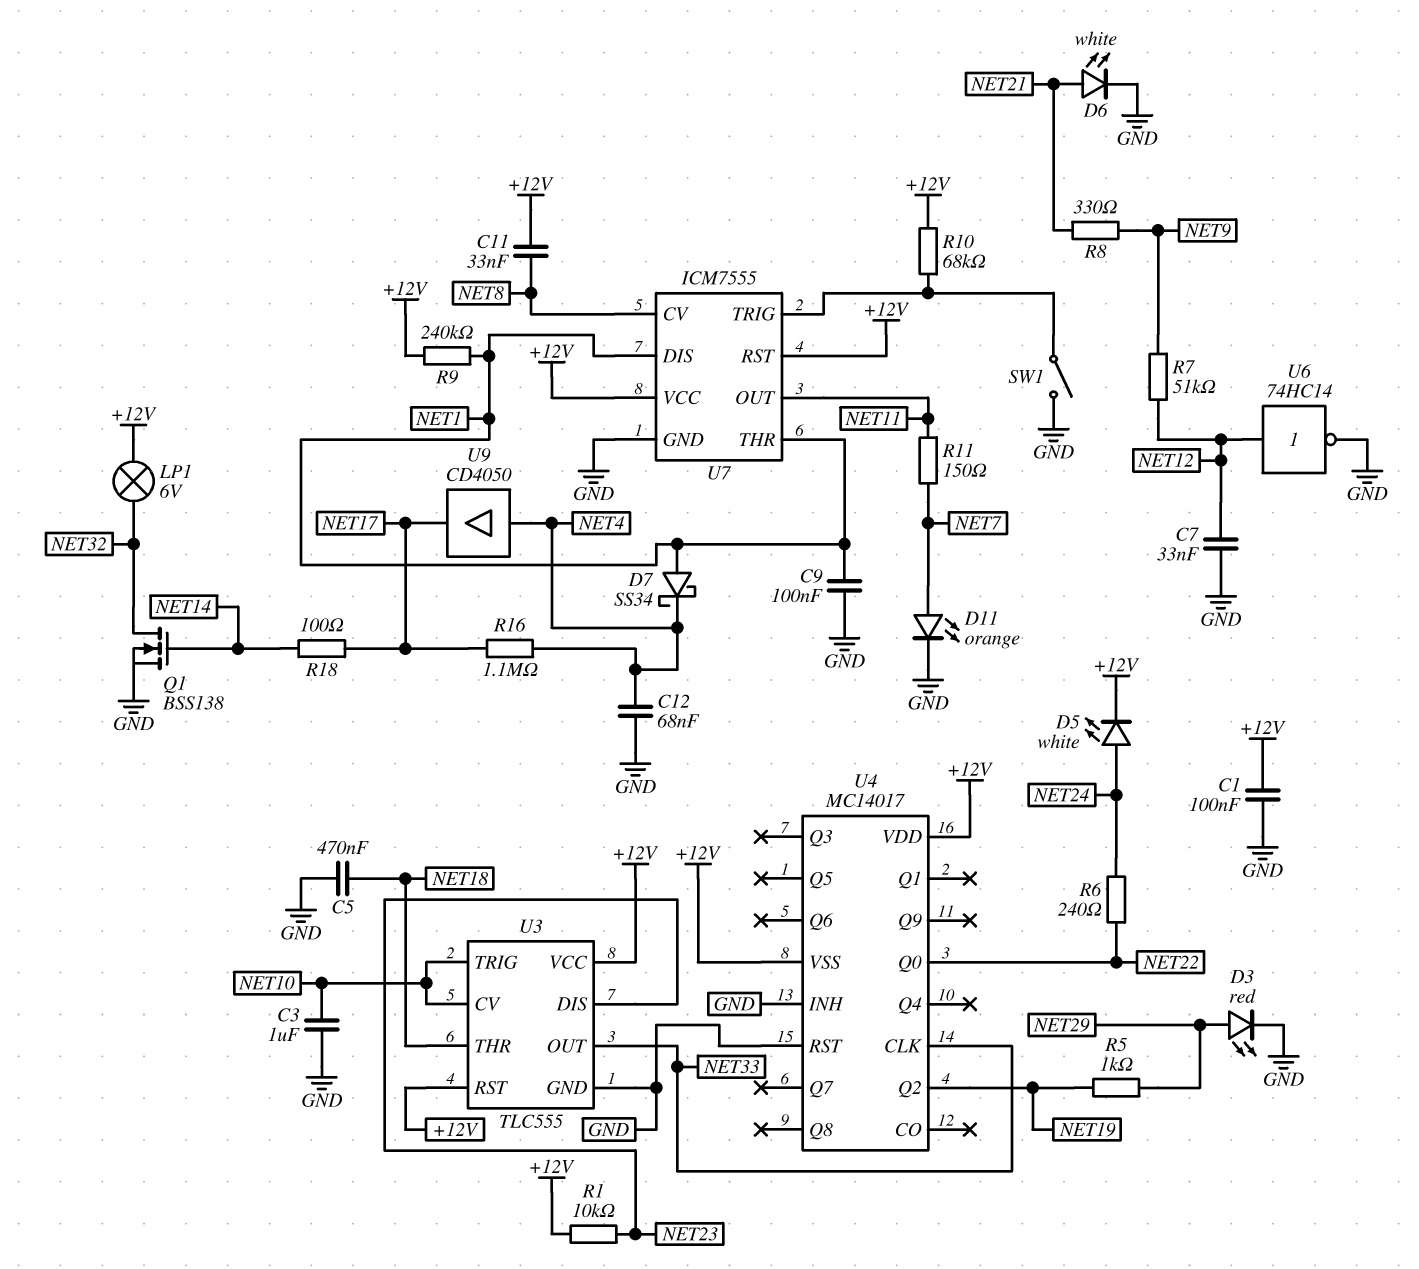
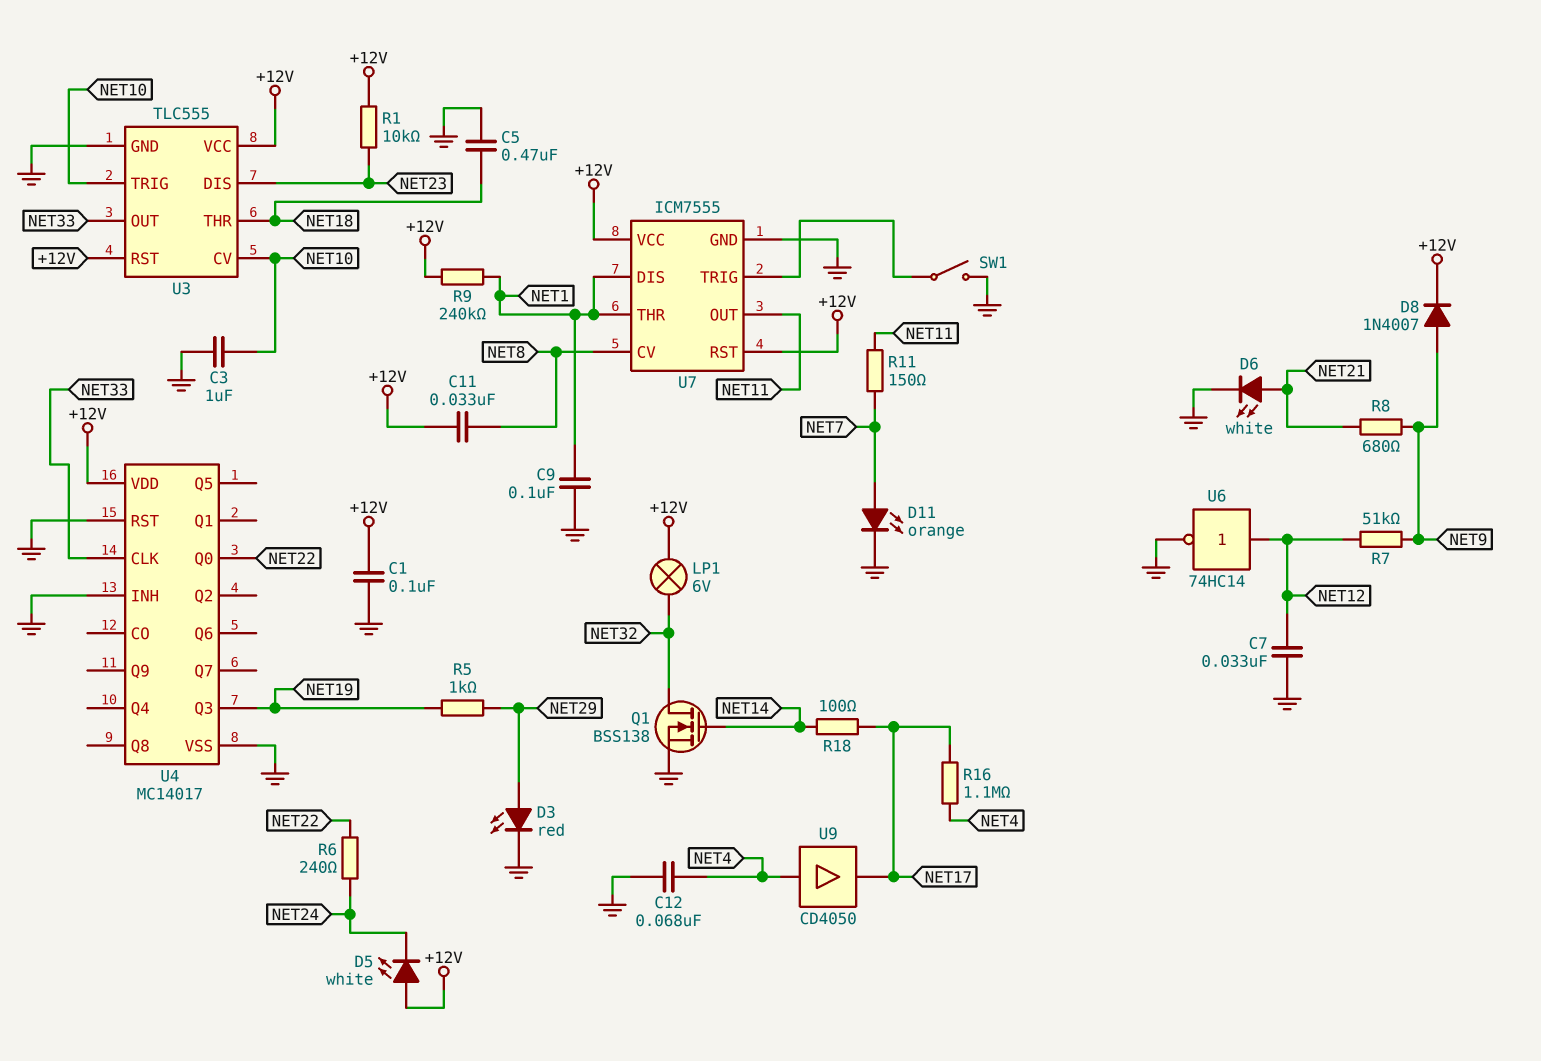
D5: LED white (A NET24, K +12V) -> LED white (A +12V, K NET24)
D7: schottky SS34 (A NET1, K NET4) -> none
D8: none -> diode 1N4007 (A NET9, K +12V)
R8: 330 (NET9, NET21) -> 680 (NET9, NET21)
R10: 68k (+12V, U7/TRIG) -> none
U4 pin Q2: NET19 -> none
U4 pin Q3: none -> NET19
U4 pin VSS: +12V -> GND

